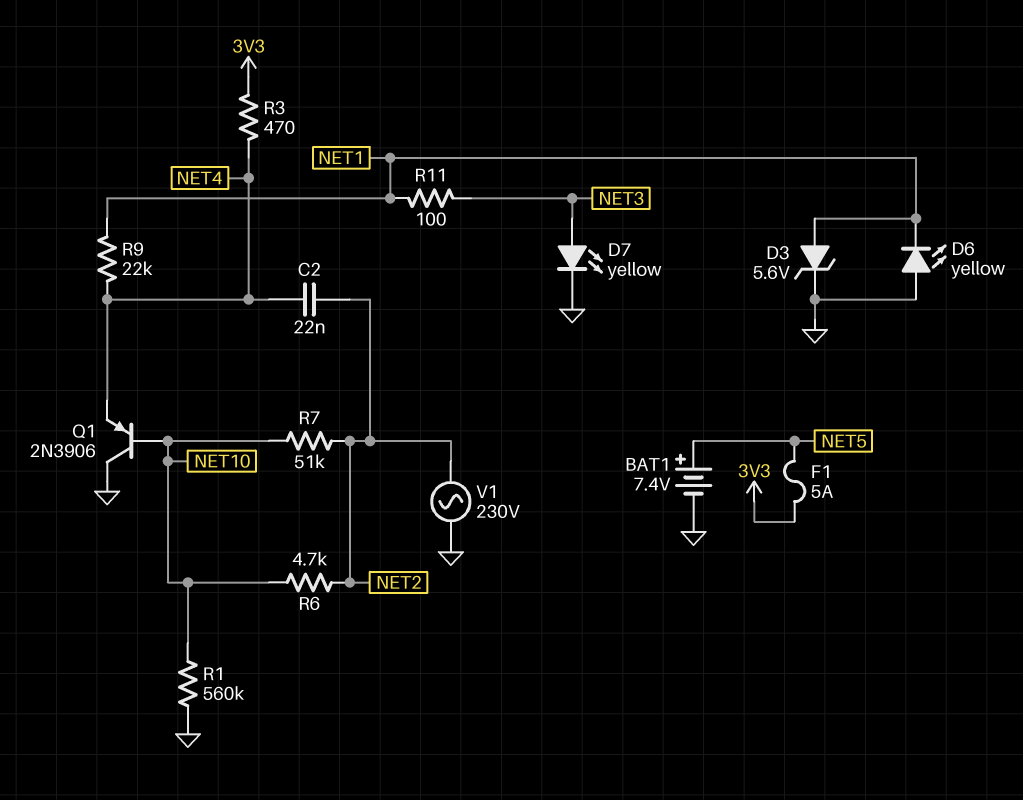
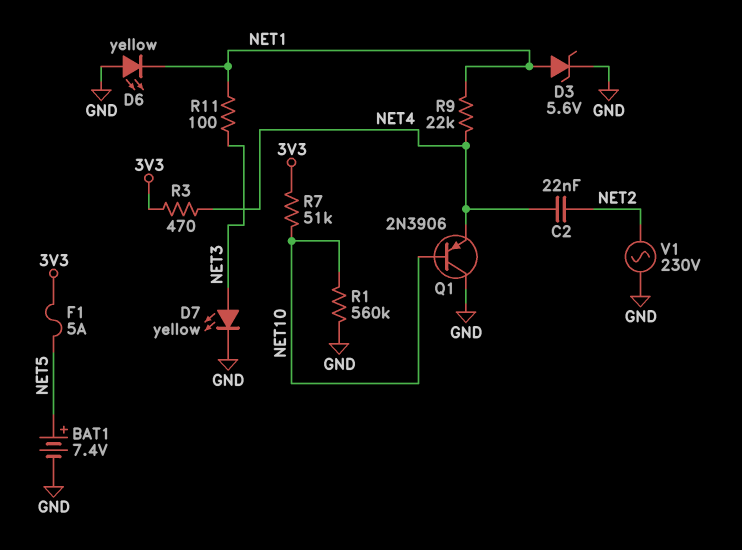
R6: 4.7k (NET2, NET10) -> none
R7: 51k (NET2, NET10) -> 51k (3V3, NET10)

